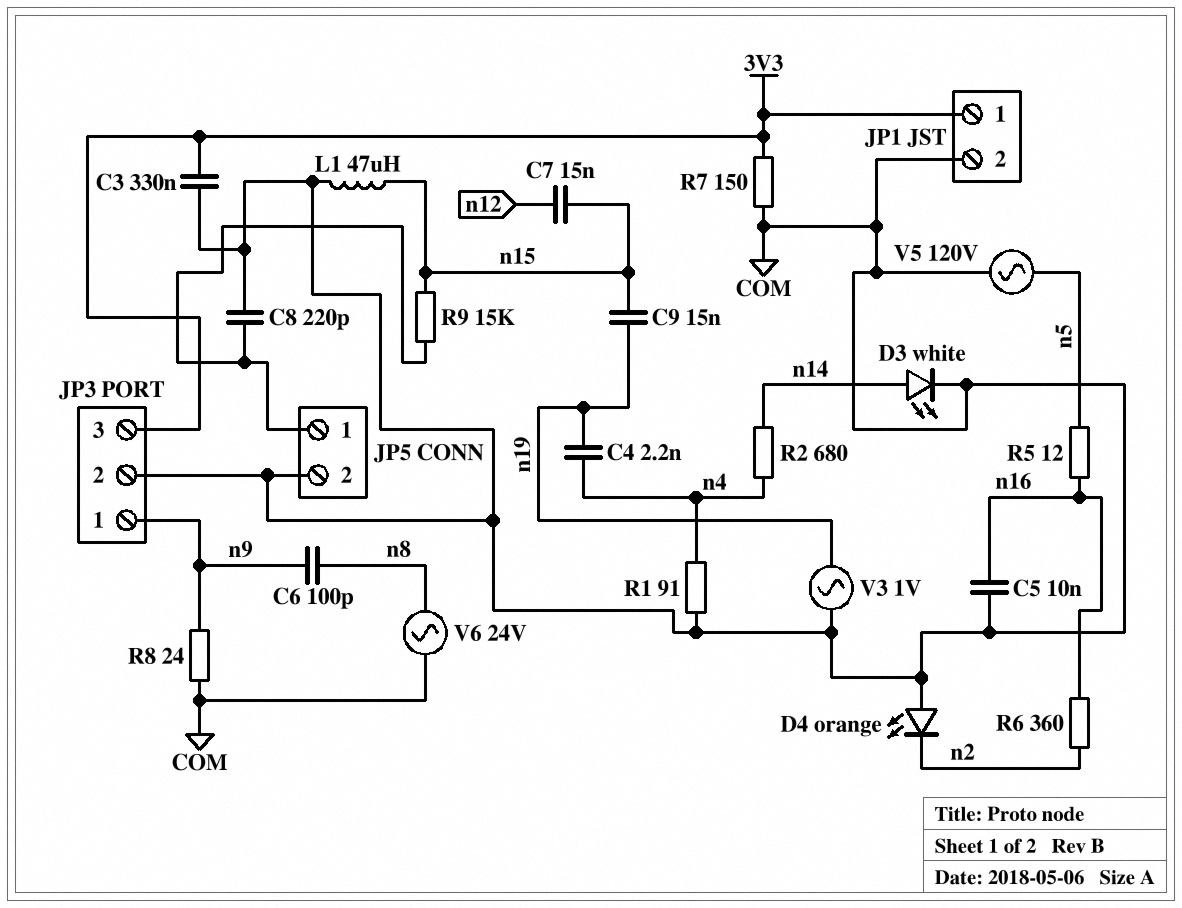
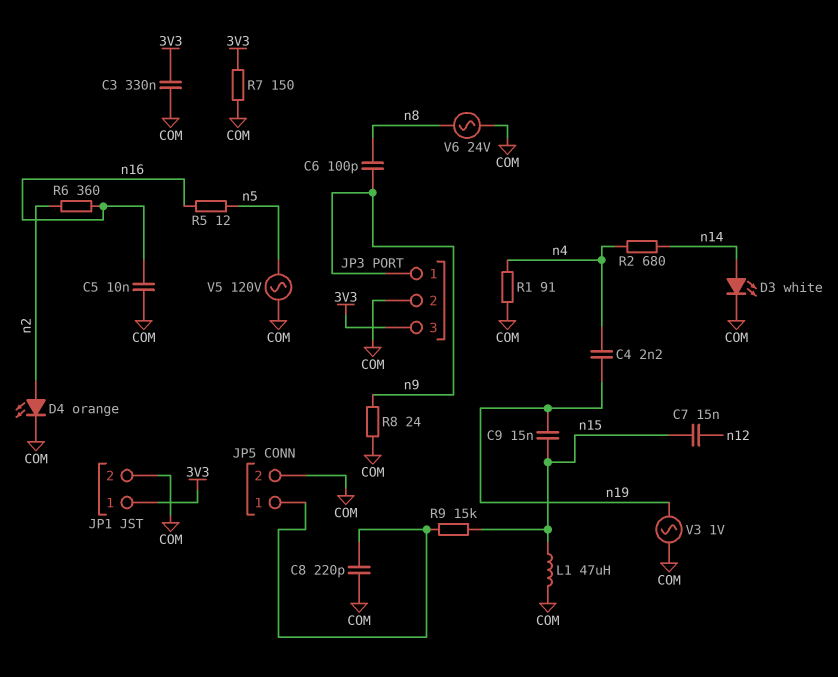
D4: LED orange (A COM, K n2) -> LED orange (A n2, K COM)

